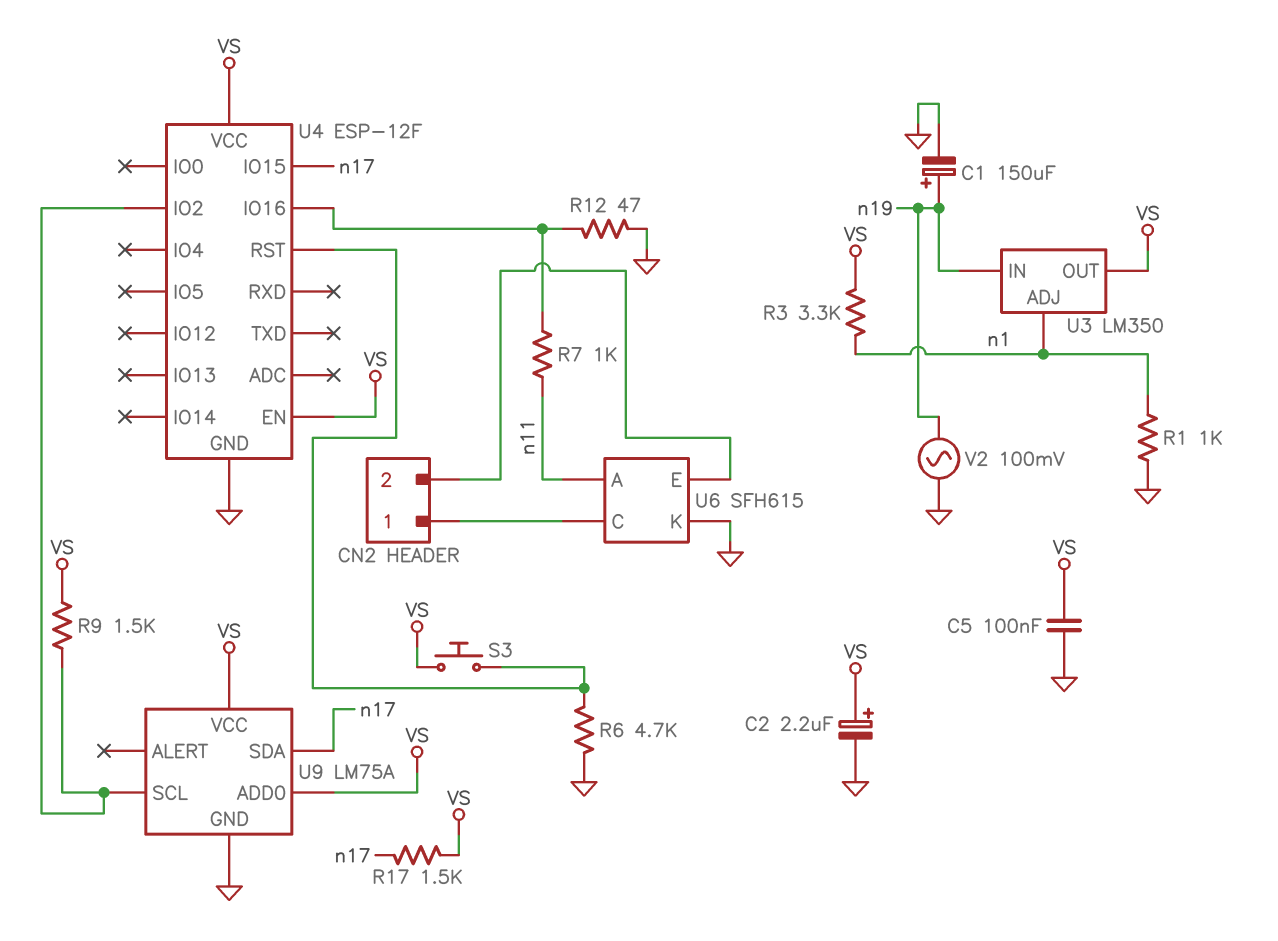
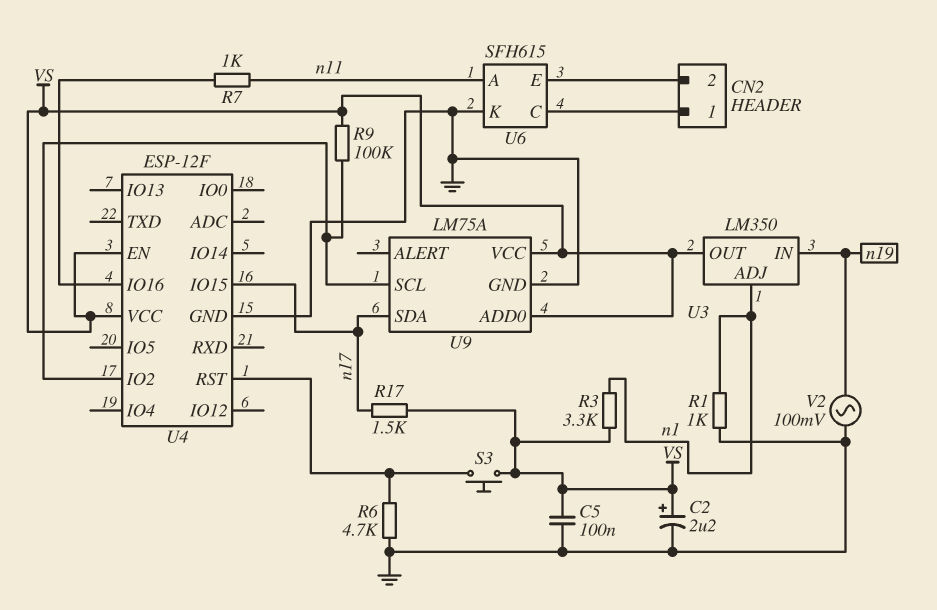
C1: 150uF (plus n19, minus GND) -> none
R9: 1.5k (U4/IO2, VS) -> 100k (U4/IO2, VS)
R12: 47 (GND, U4/IO16) -> none

